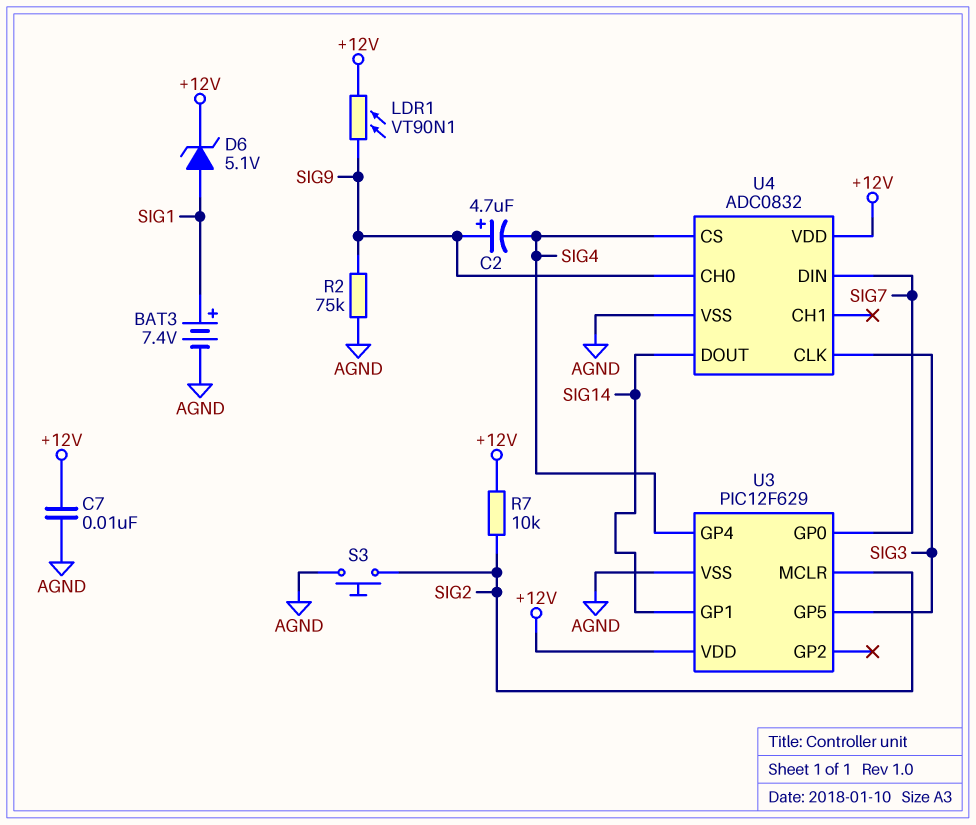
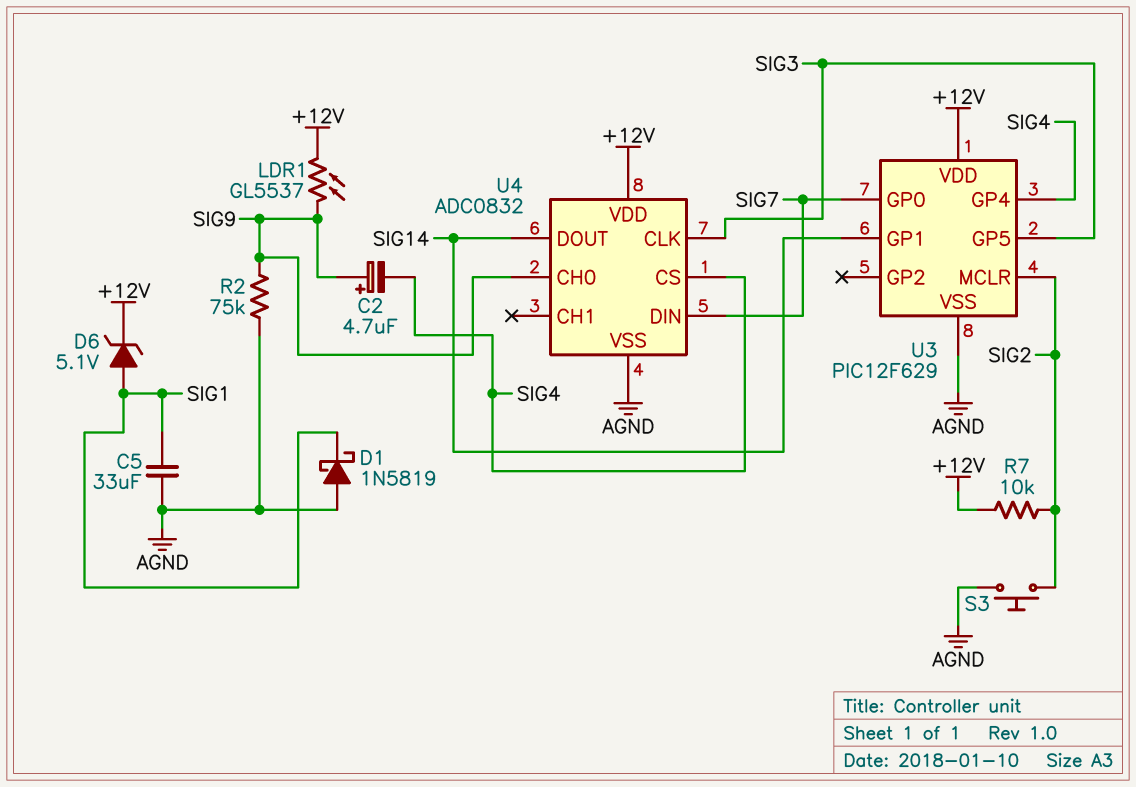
BAT3: 7.4V (plus SIG1, minus AGND) -> none
C5: none -> 33uF (AGND, SIG1)
C7: 10nF (+12V, AGND) -> none
D1: none -> schottky 1N5819 (A AGND, K SIG1)
LDR1: VT90N1 (+12V, SIG9) -> GL5537 (+12V, SIG9)

